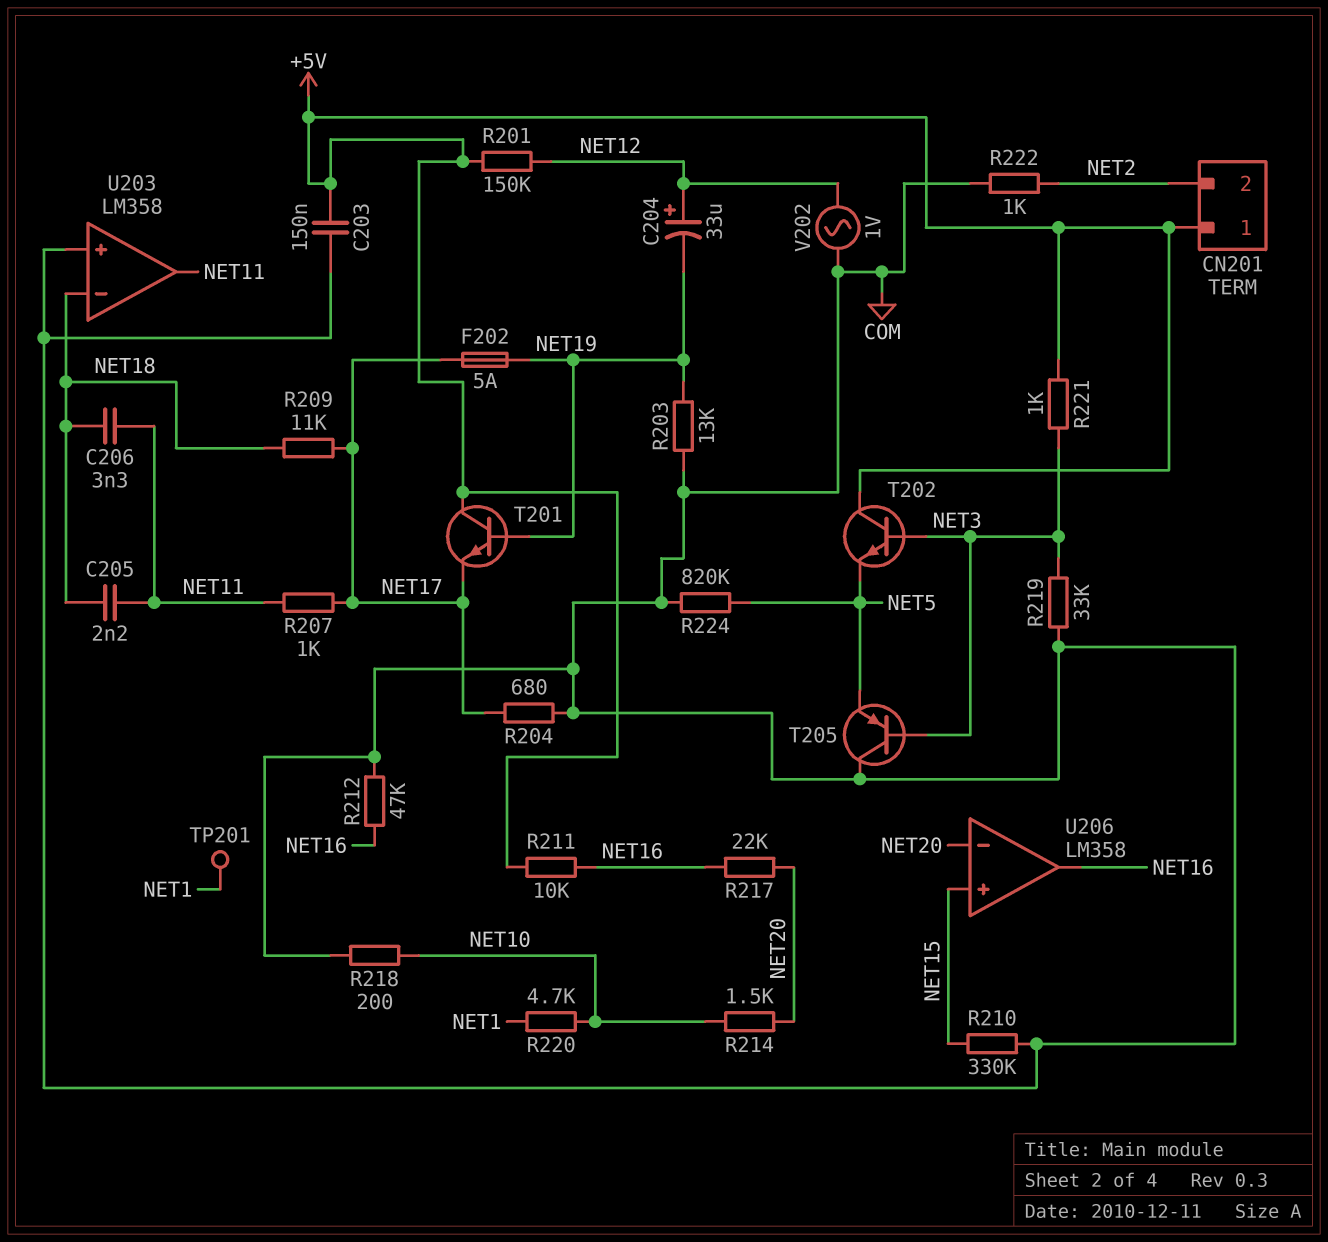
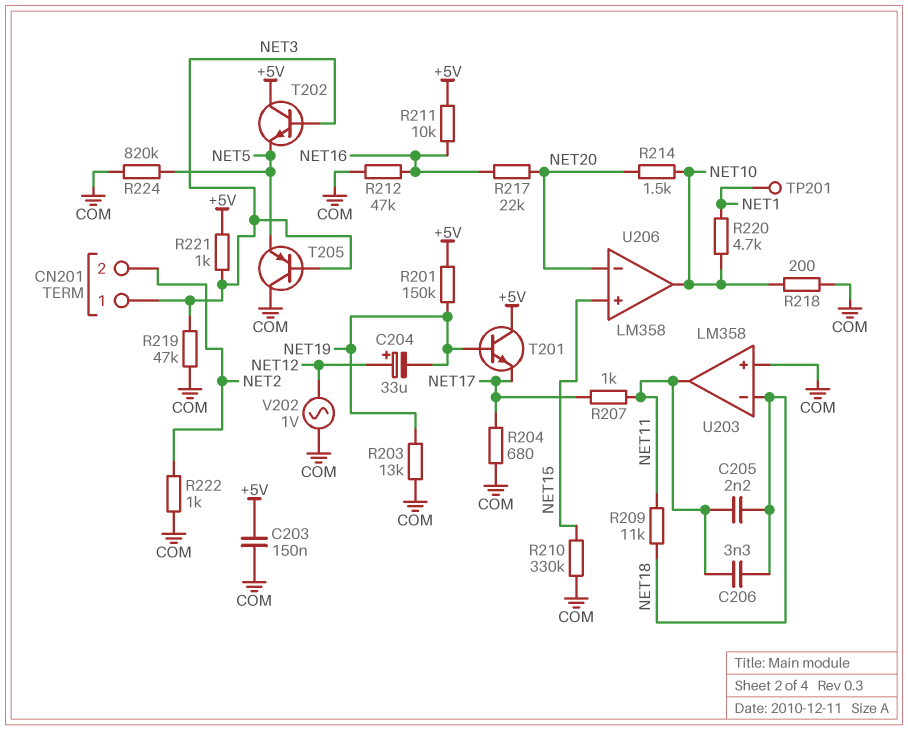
CN201 pin 1: +5V -> NET3
F202: 5A (NET17, NET19) -> none
R201: 150k (+5V, NET12) -> 150k (+5V, NET19)
R209: 11k (NET17, NET18) -> 11k (NET11, NET18)
R219: 33k (COM, NET3) -> 47k (COM, NET3)
U206 pin out: NET16 -> NET10

